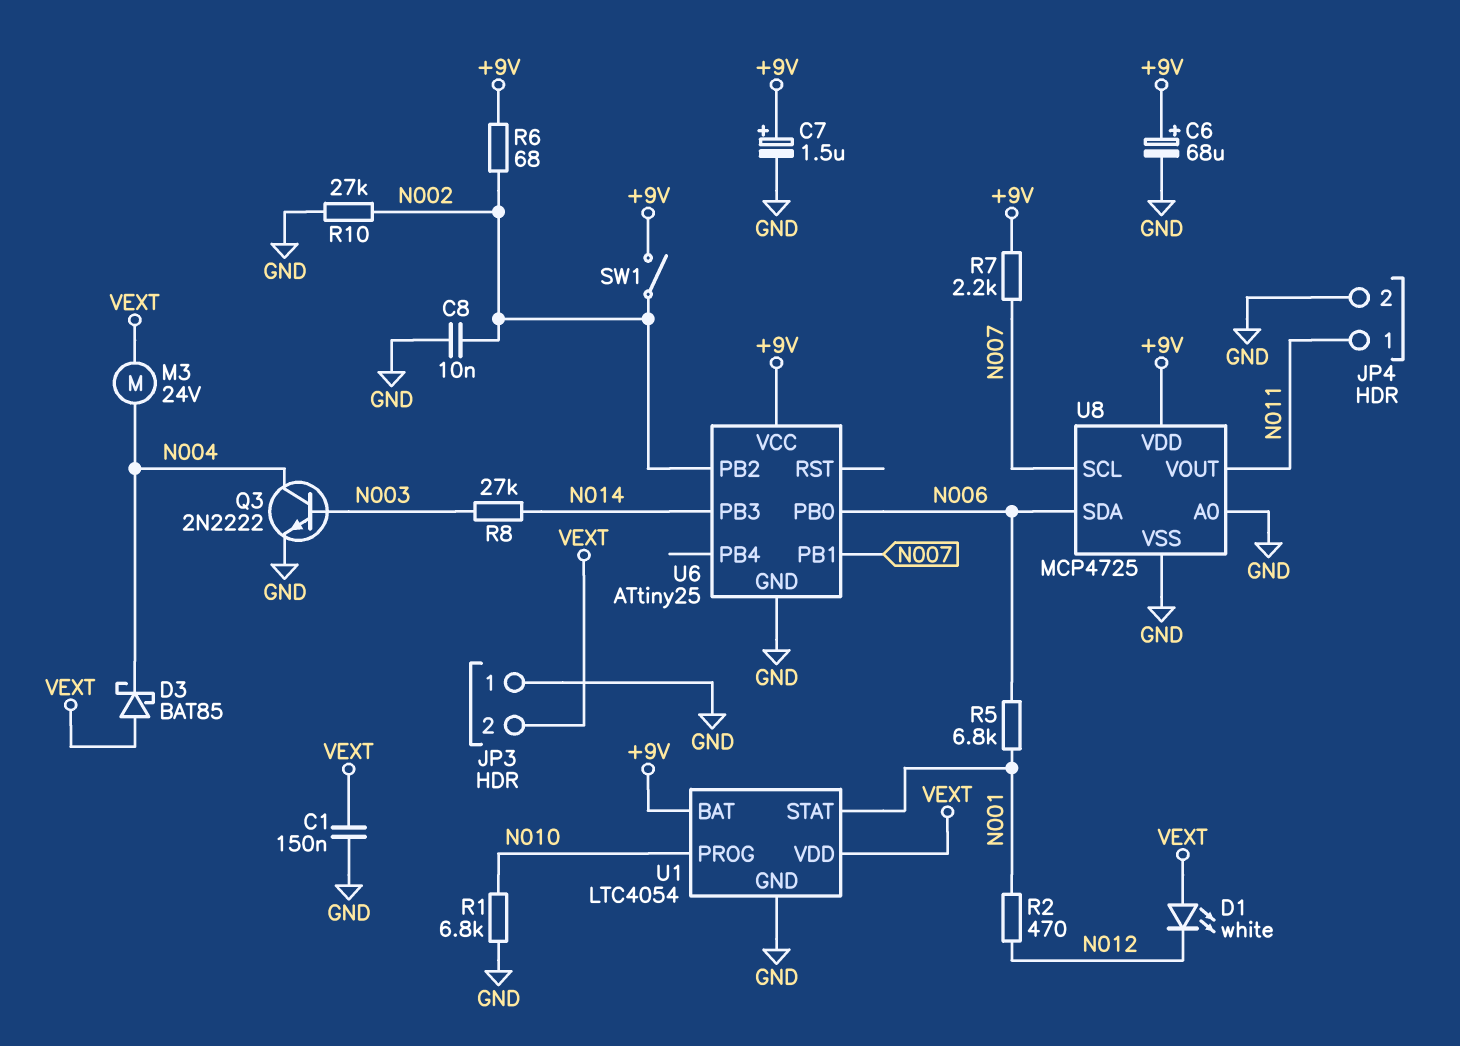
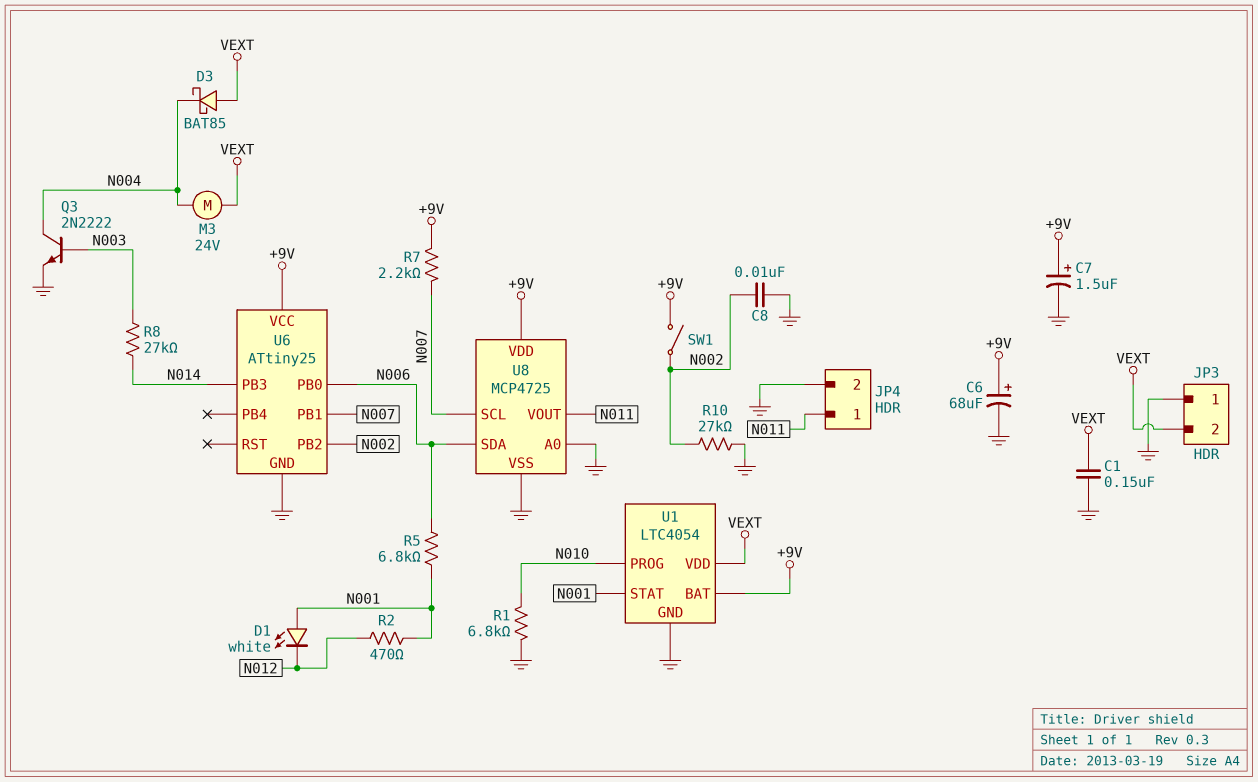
D1: LED white (A VEXT, K N012) -> LED white (A N001, K N012)
R6: 68 (+9V, N002) -> none

